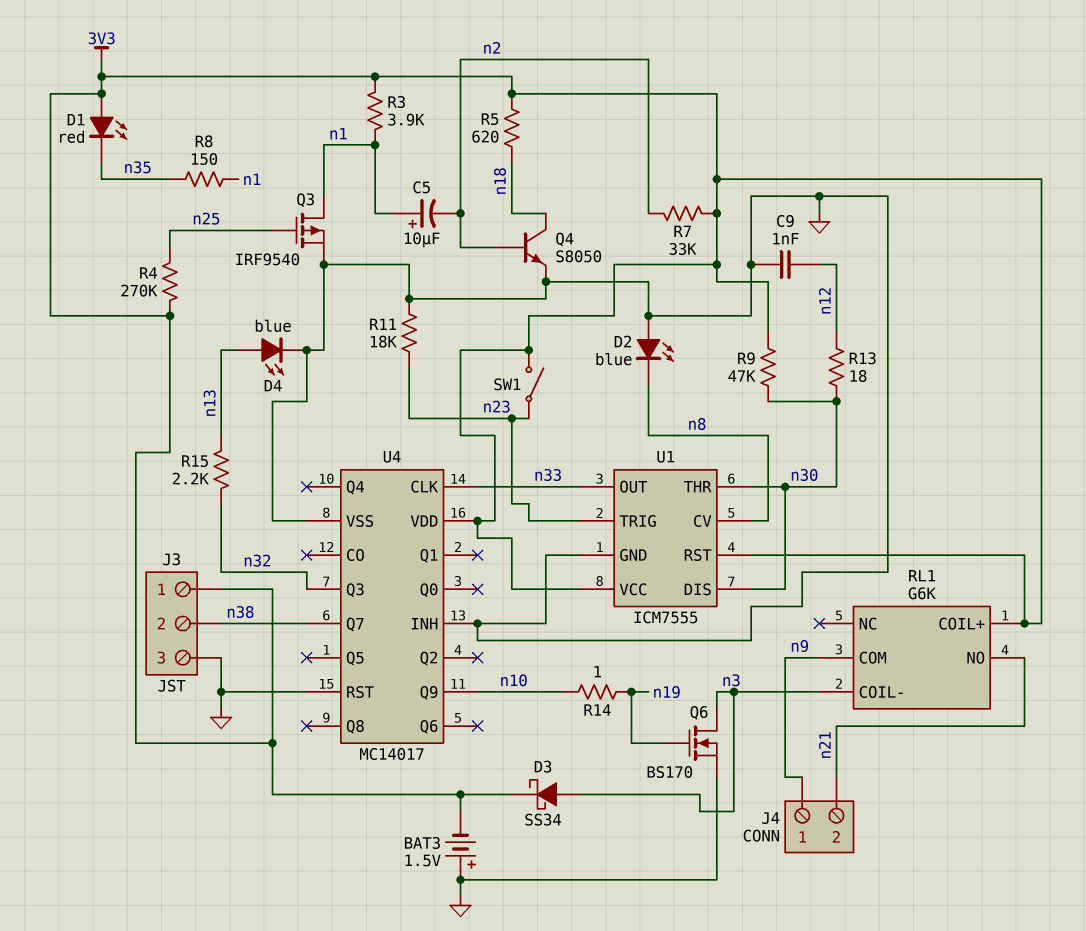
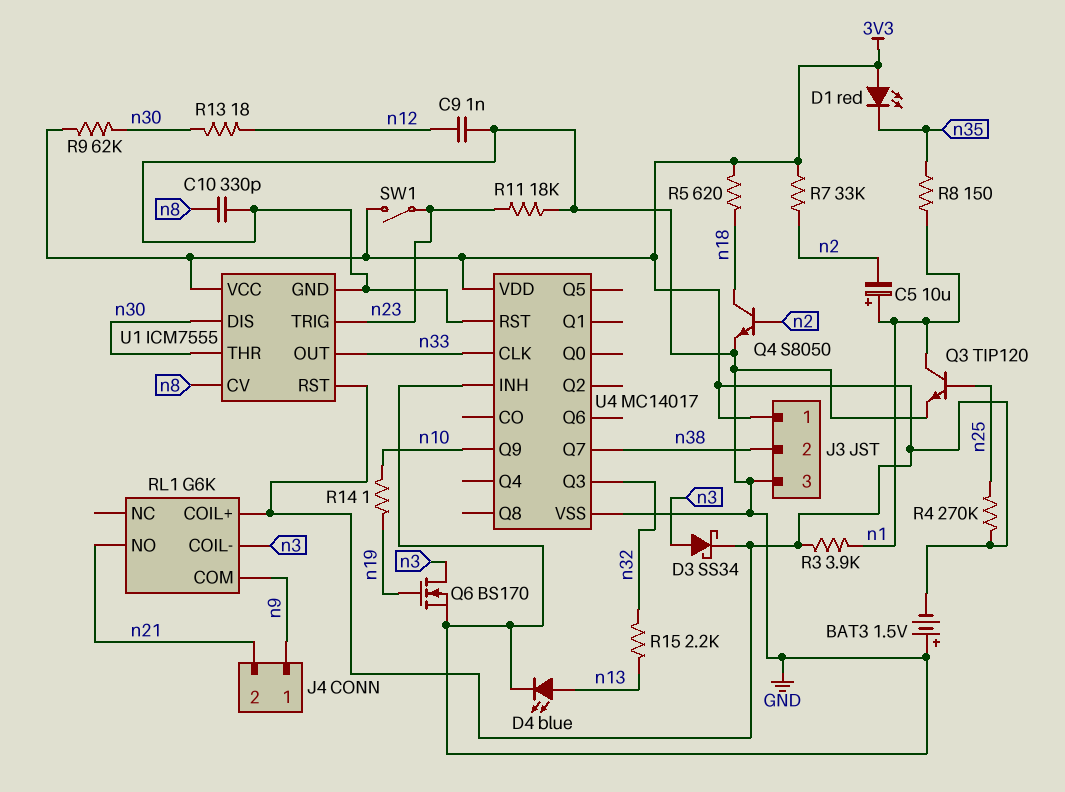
C10: none -> 330pF (GND, n8)
D2: LED blue (A GND, K n8) -> none
Q3: PMOS IRF9540 (G n25, D n1, S GND) -> NPN TIP120 (B n25, C n1, E GND)
R9: 47k (3V3, n30) -> 62k (3V3, n30)

